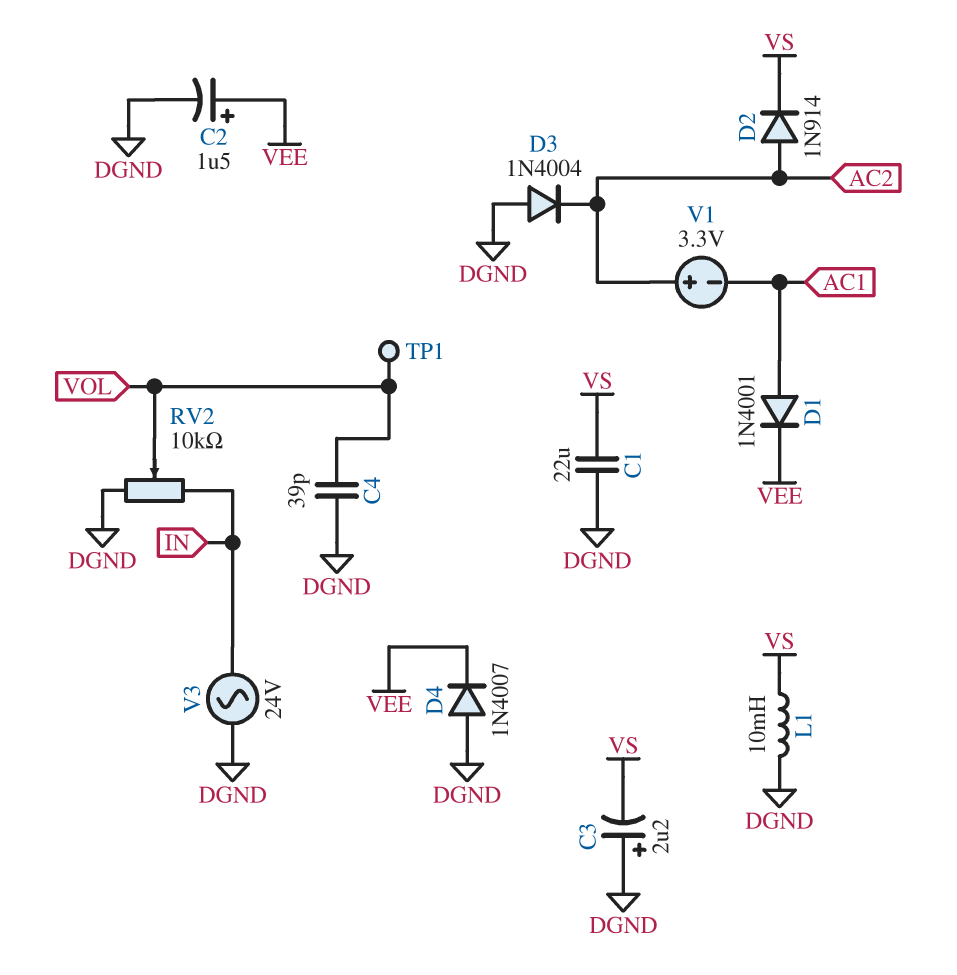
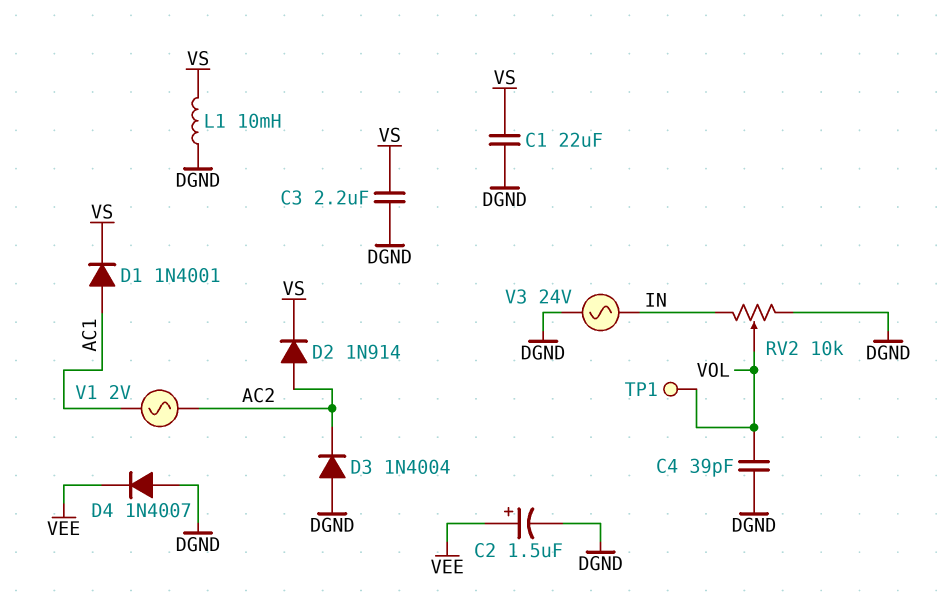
C3: 2.2uF (plus DGND, minus VS) -> 2.2uF (DGND, VS)
D1: diode 1N4001 (A AC1, K VEE) -> diode 1N4001 (A AC1, K VS)
V1: 3.3V (plus AC2, minus AC1) -> AC 2V (AC1, AC2)

